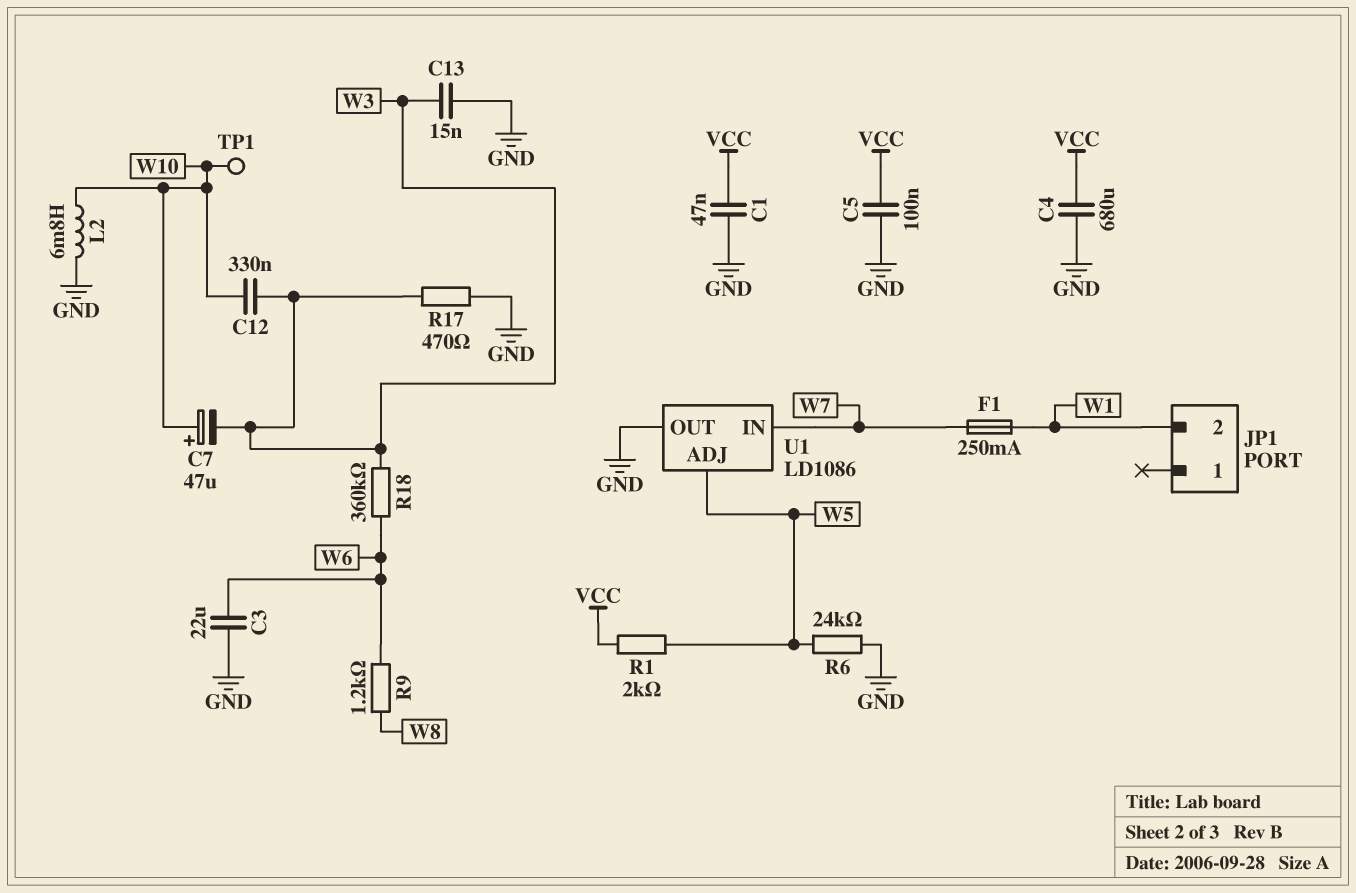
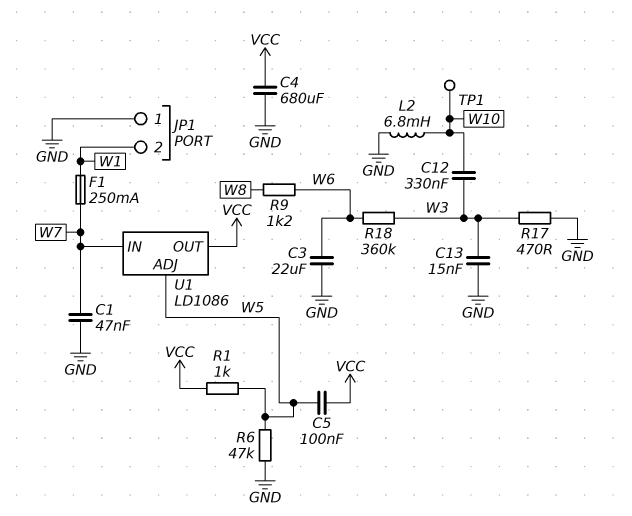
C1: 47nF (GND, VCC) -> 47nF (GND, W7)
C5: 100nF (GND, VCC) -> 100nF (VCC, W5)
C7: 47uF (plus W10, minus W3) -> none
JP1 pin 1: none -> GND
R1: 2k (VCC, W5) -> 1k (VCC, W5)
R6: 24k (GND, W5) -> 47k (GND, W5)
U1 pin OUT: GND -> VCC

